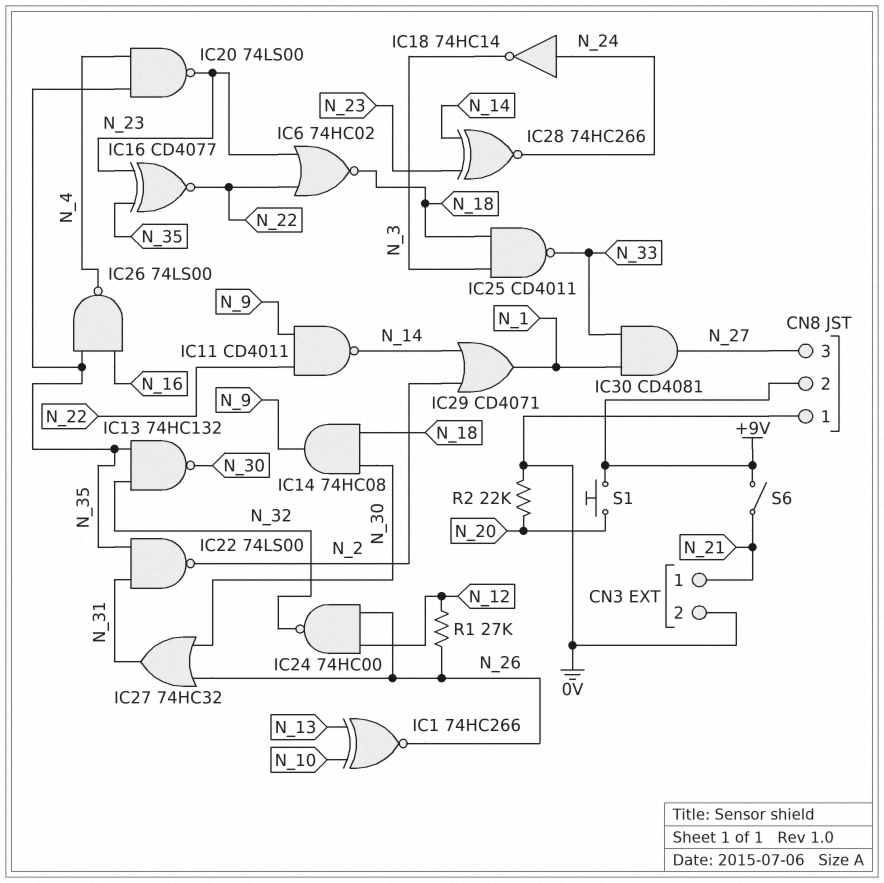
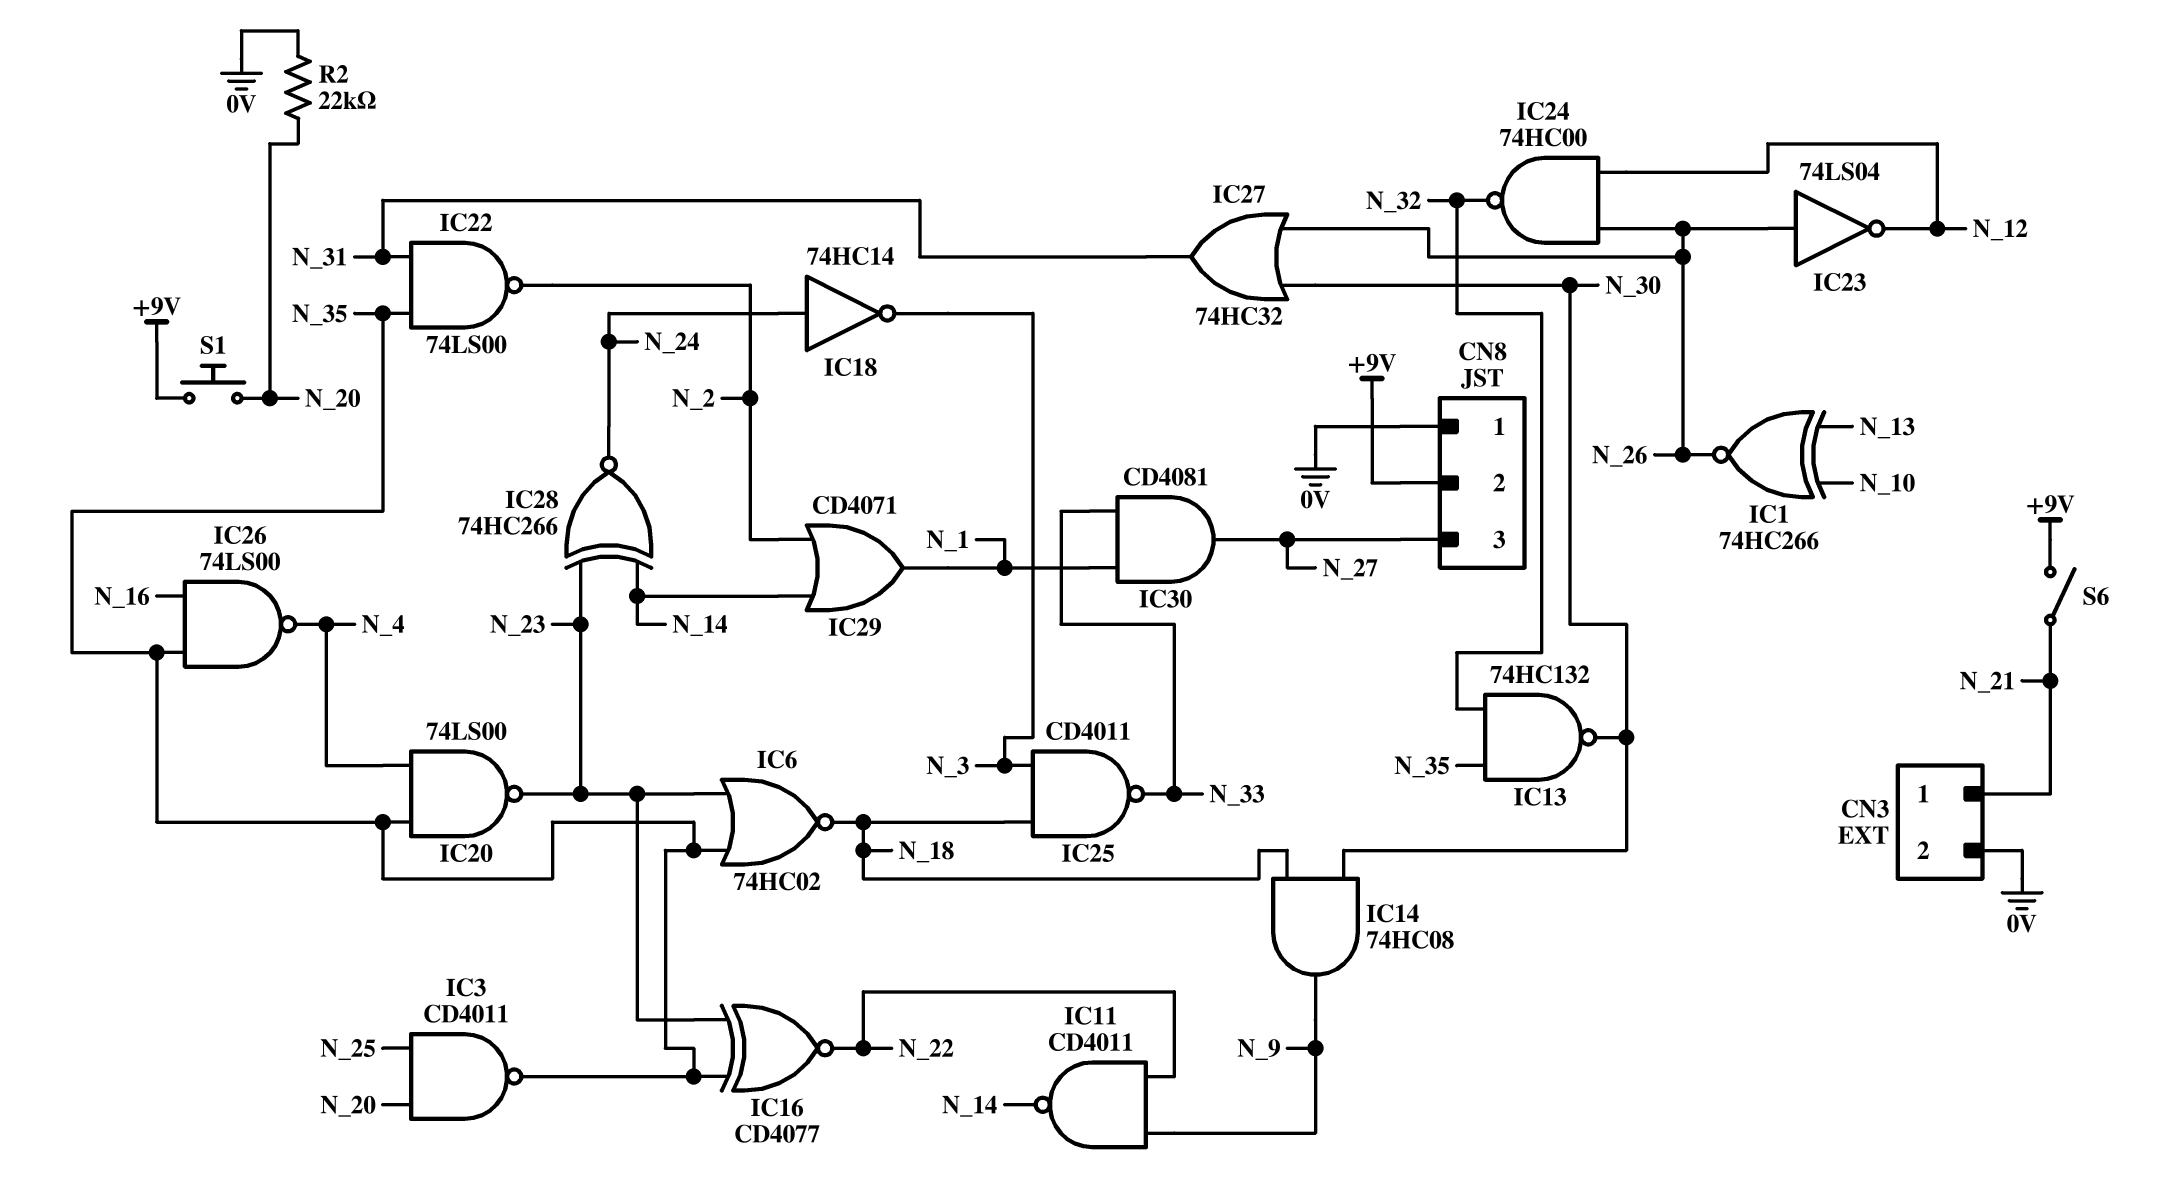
IC3: none -> NAND CD4011 (in N_20, in N_25, out N_35)
IC6: NOR 74HC02 (in N_22, in N_23, out N_18) -> NOR 74HC02 (in N_23, in N_35, out N_18)
IC23: none -> NOT 74LS04 (in N_26, out N_12)
R1: 27k (N_12, N_26) -> none

